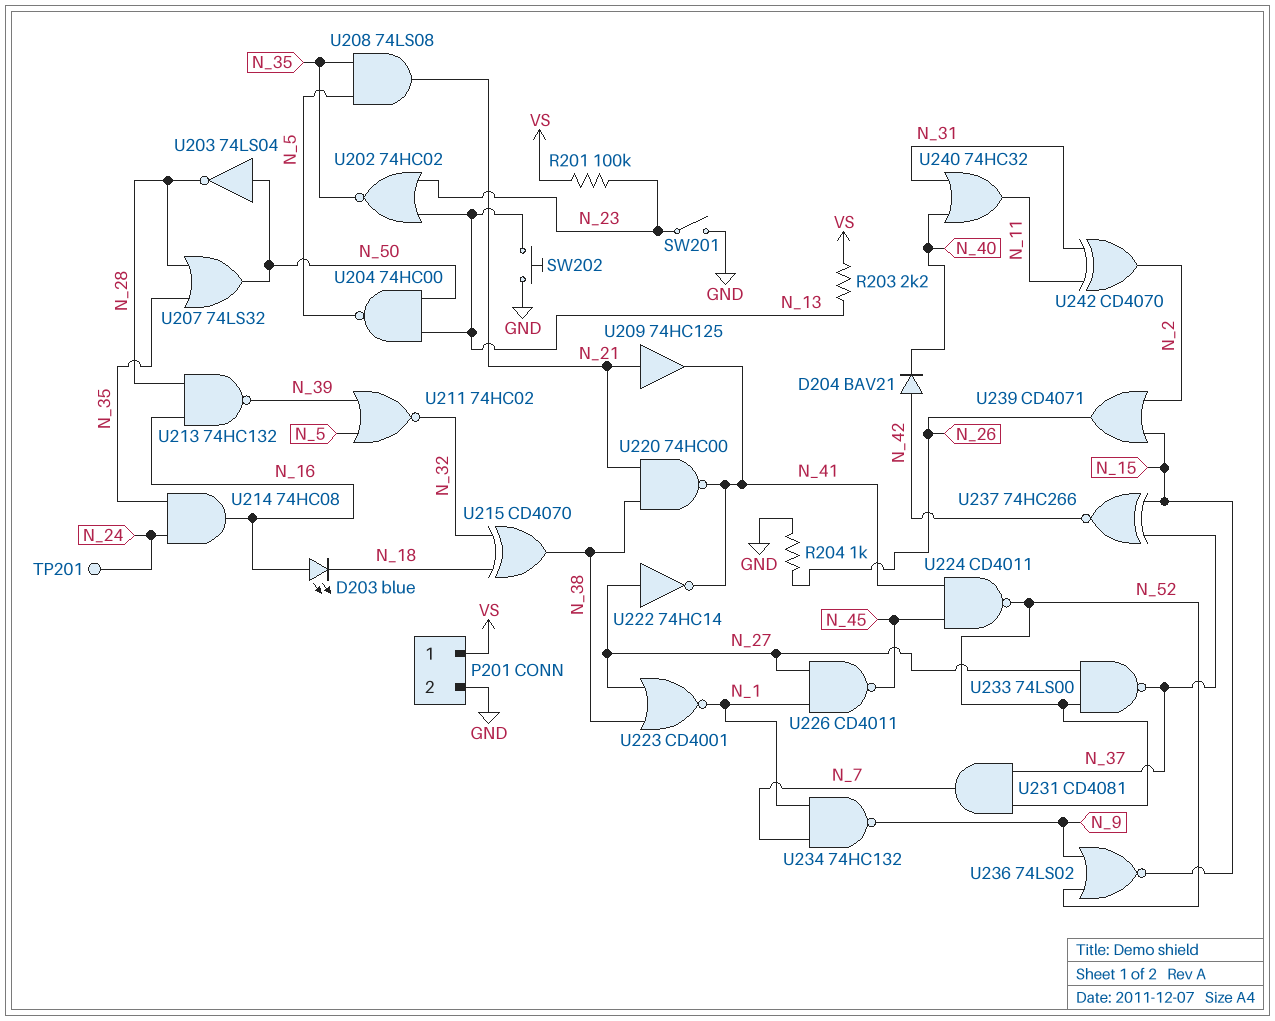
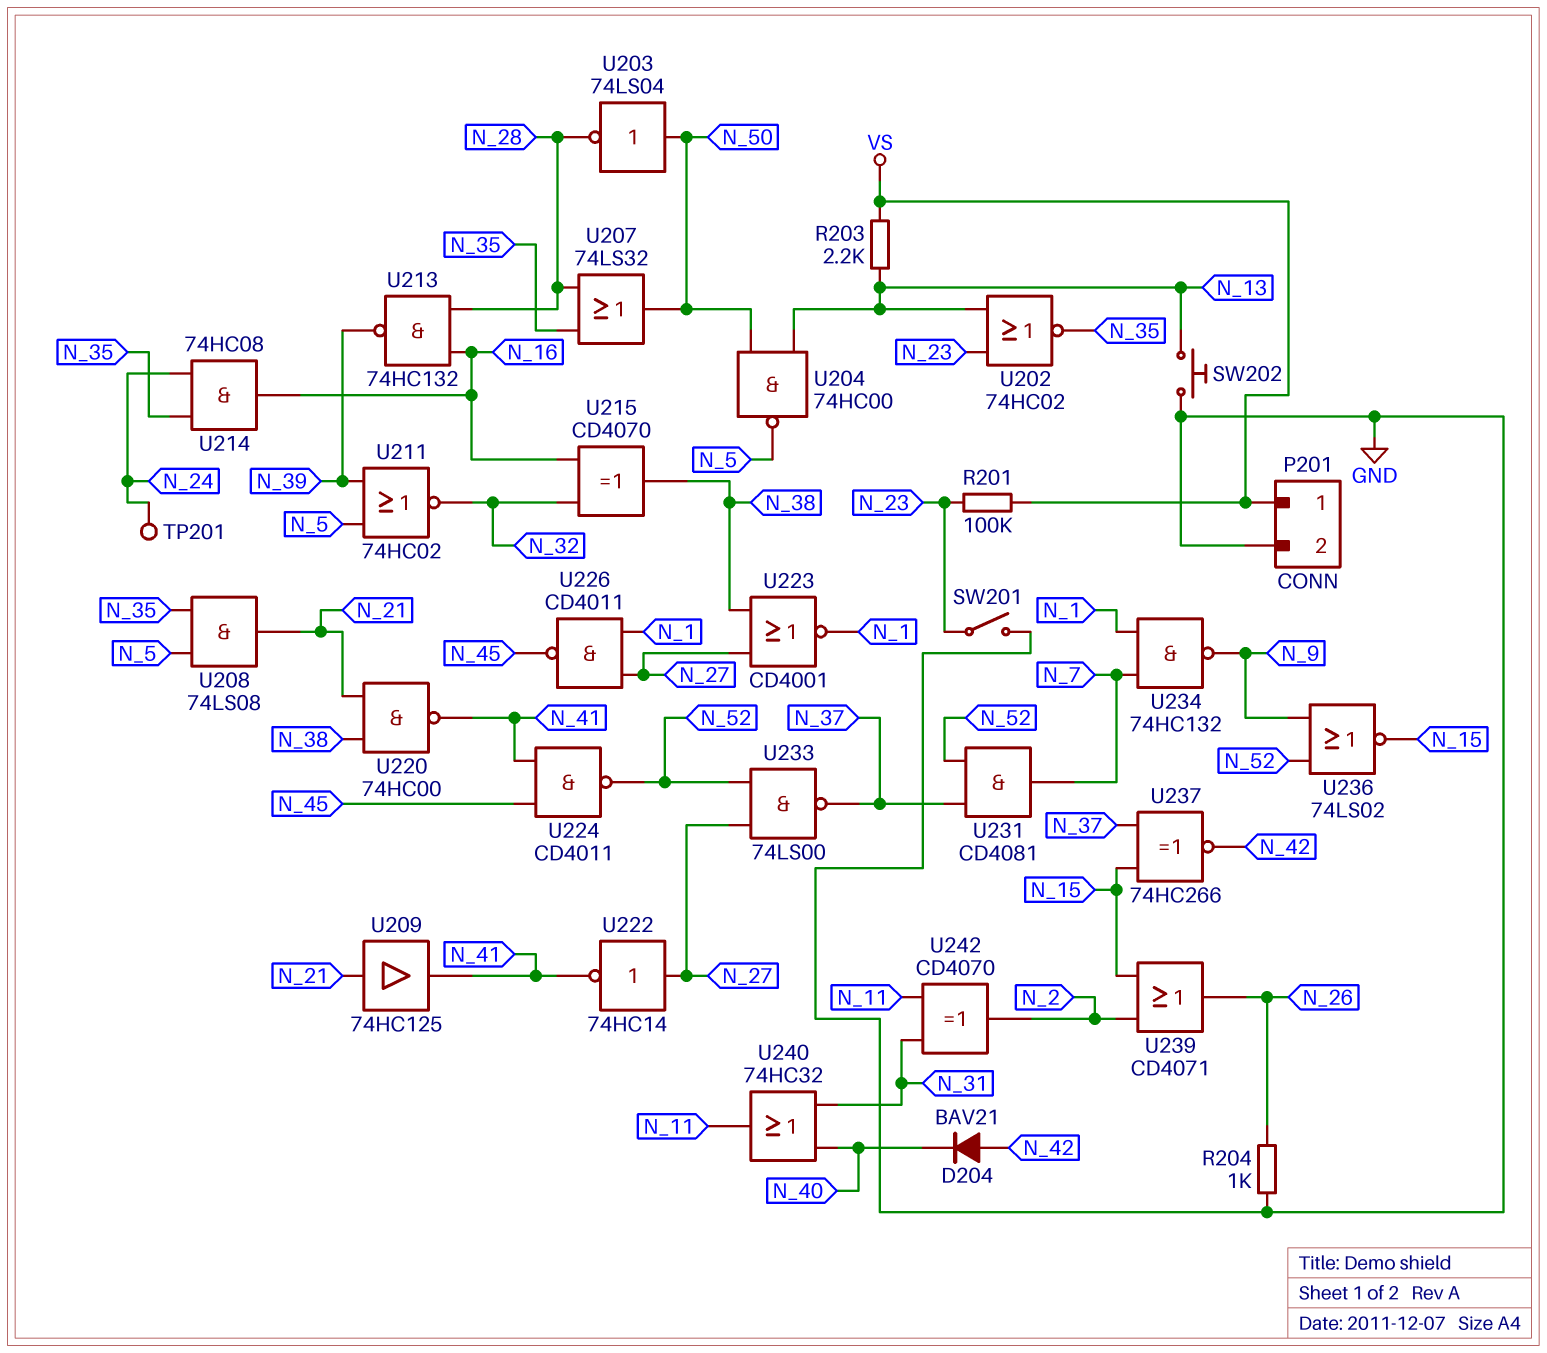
D203: LED blue (A N_16, K N_18) -> none
U215: XOR CD4070 (in N_18, in N_32, out N_38) -> XOR CD4070 (in N_16, in N_32, out N_38)

